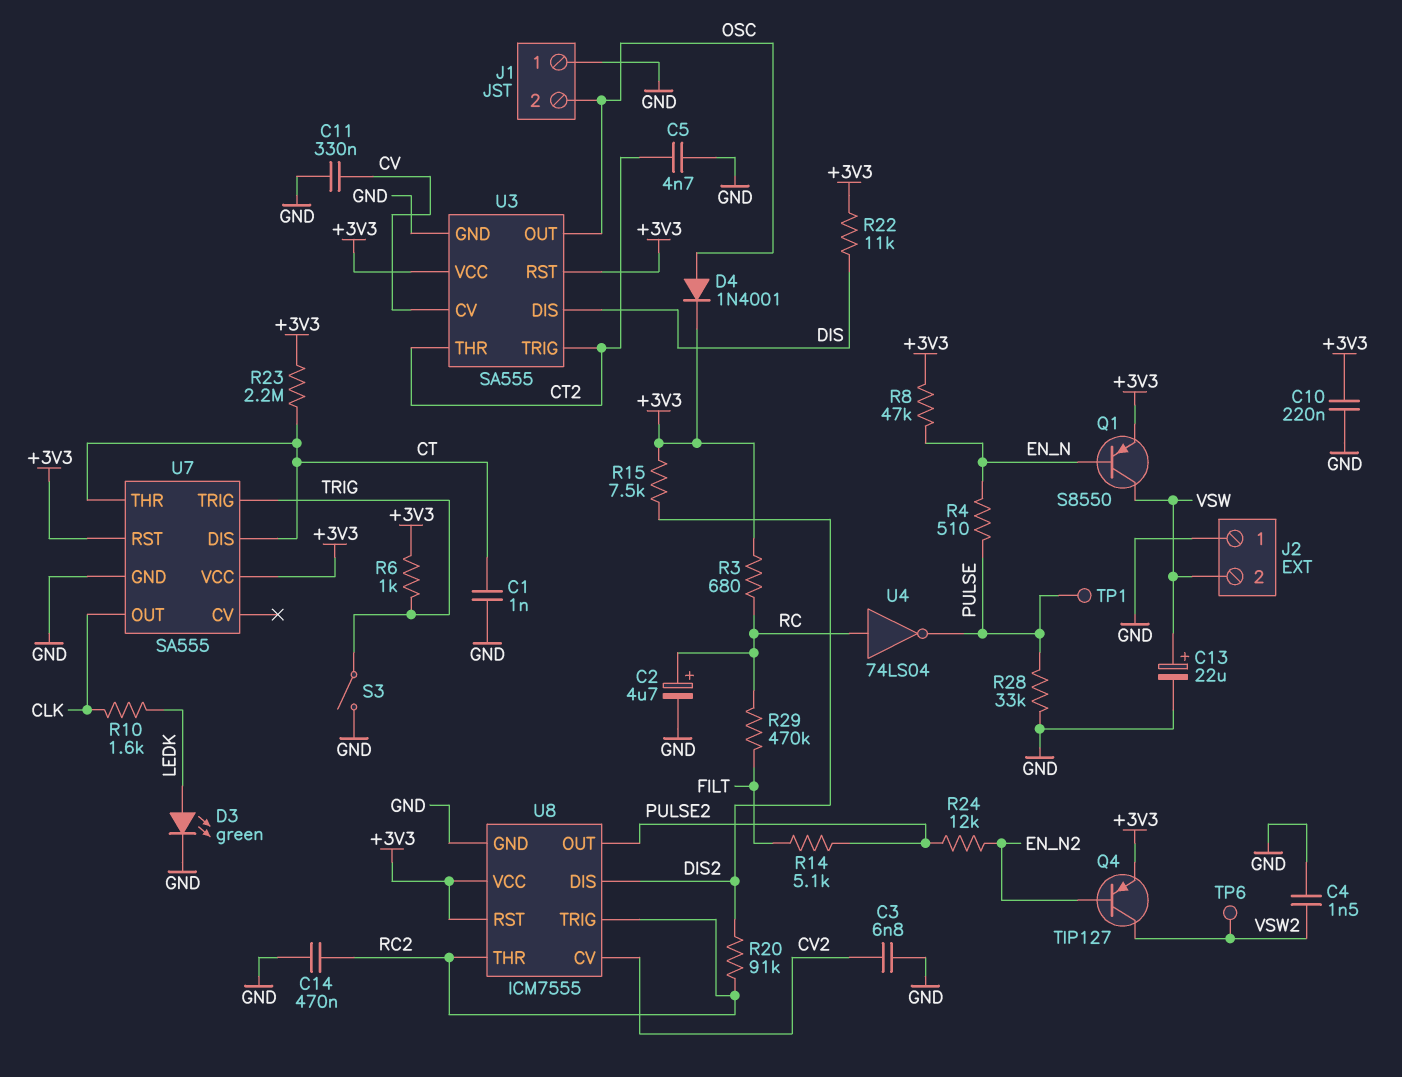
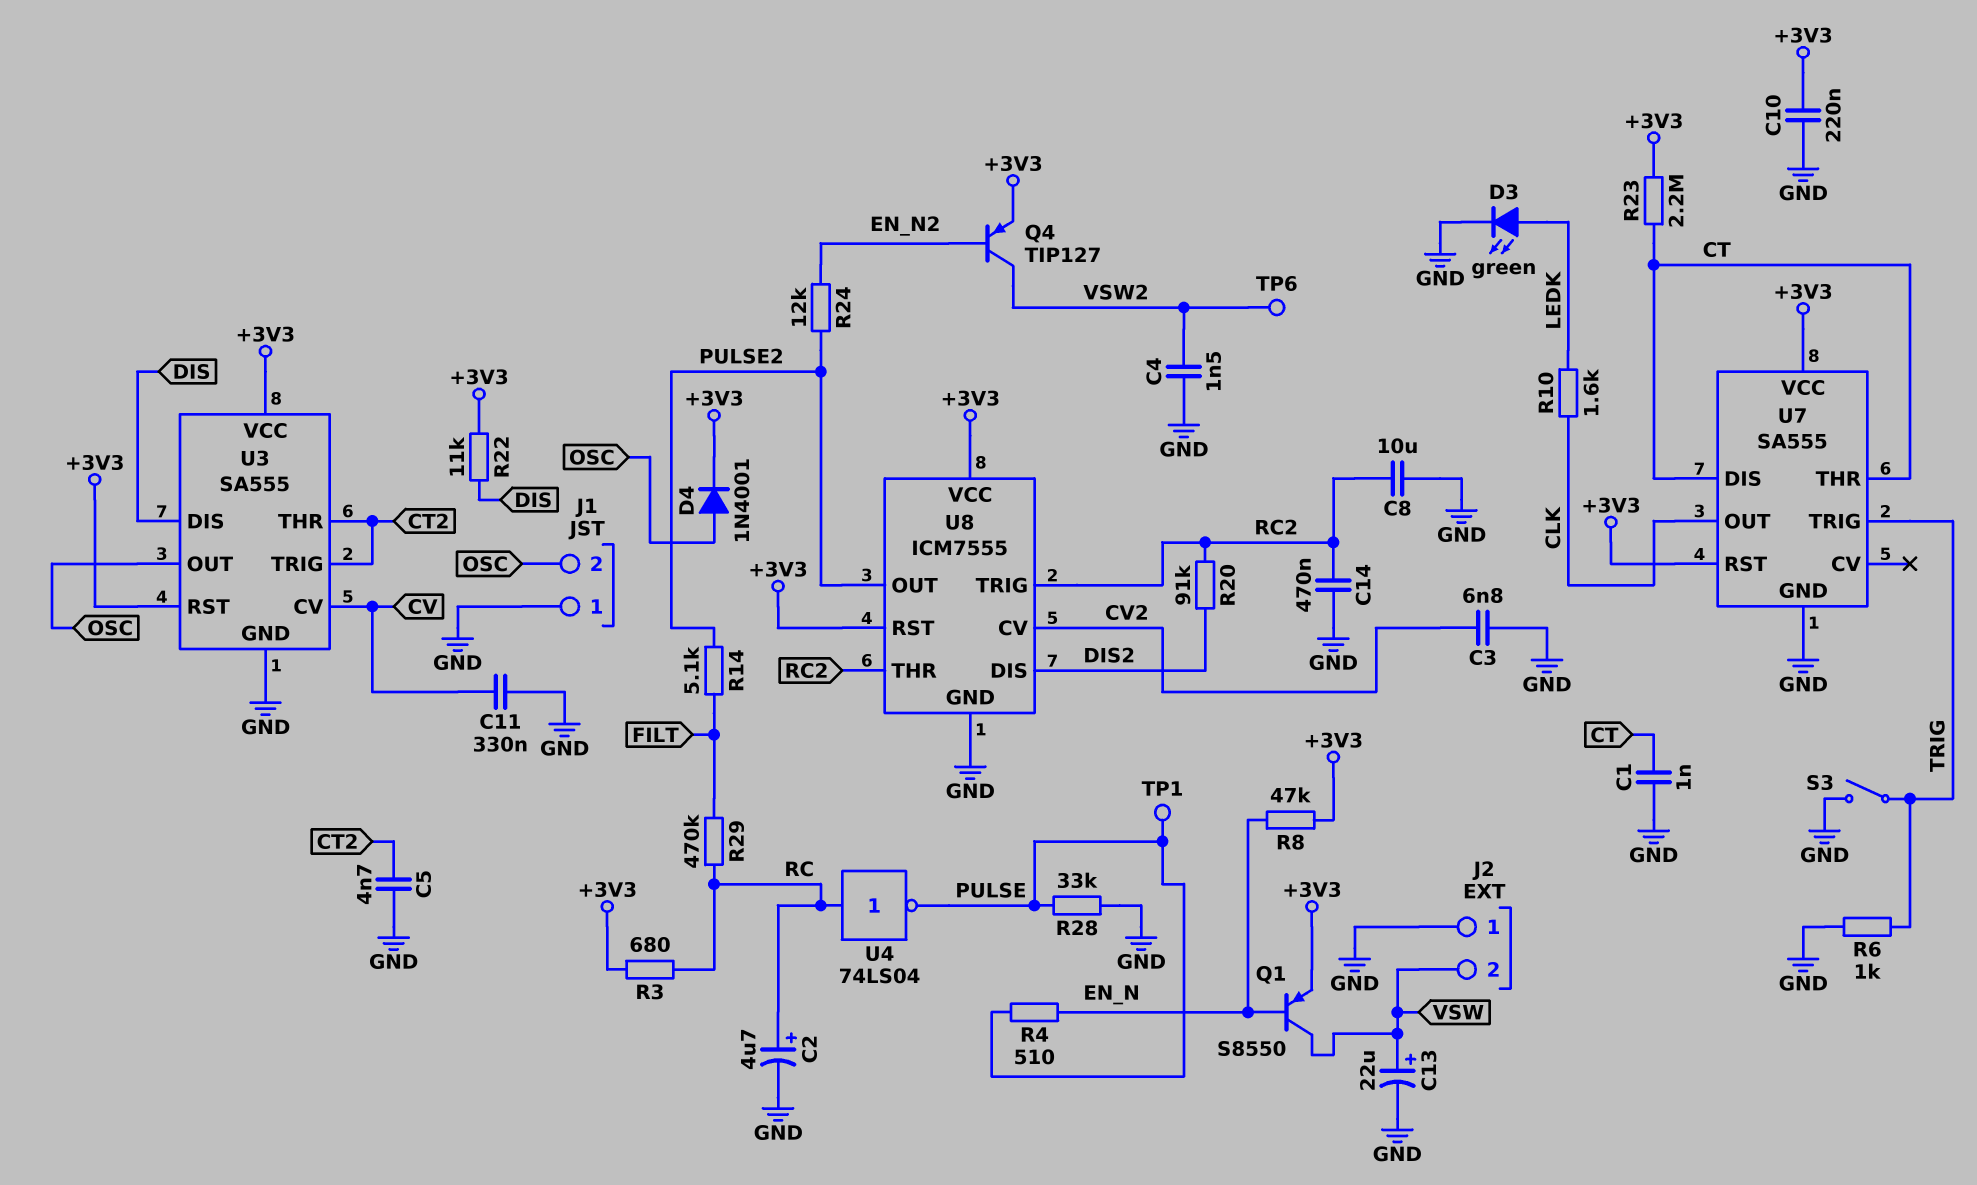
C8: none -> 10uF (GND, RC2)
R6: 1k (+3V3, TRIG) -> 1k (GND, TRIG)
R15: 7.5k (+3V3, DIS2) -> none

